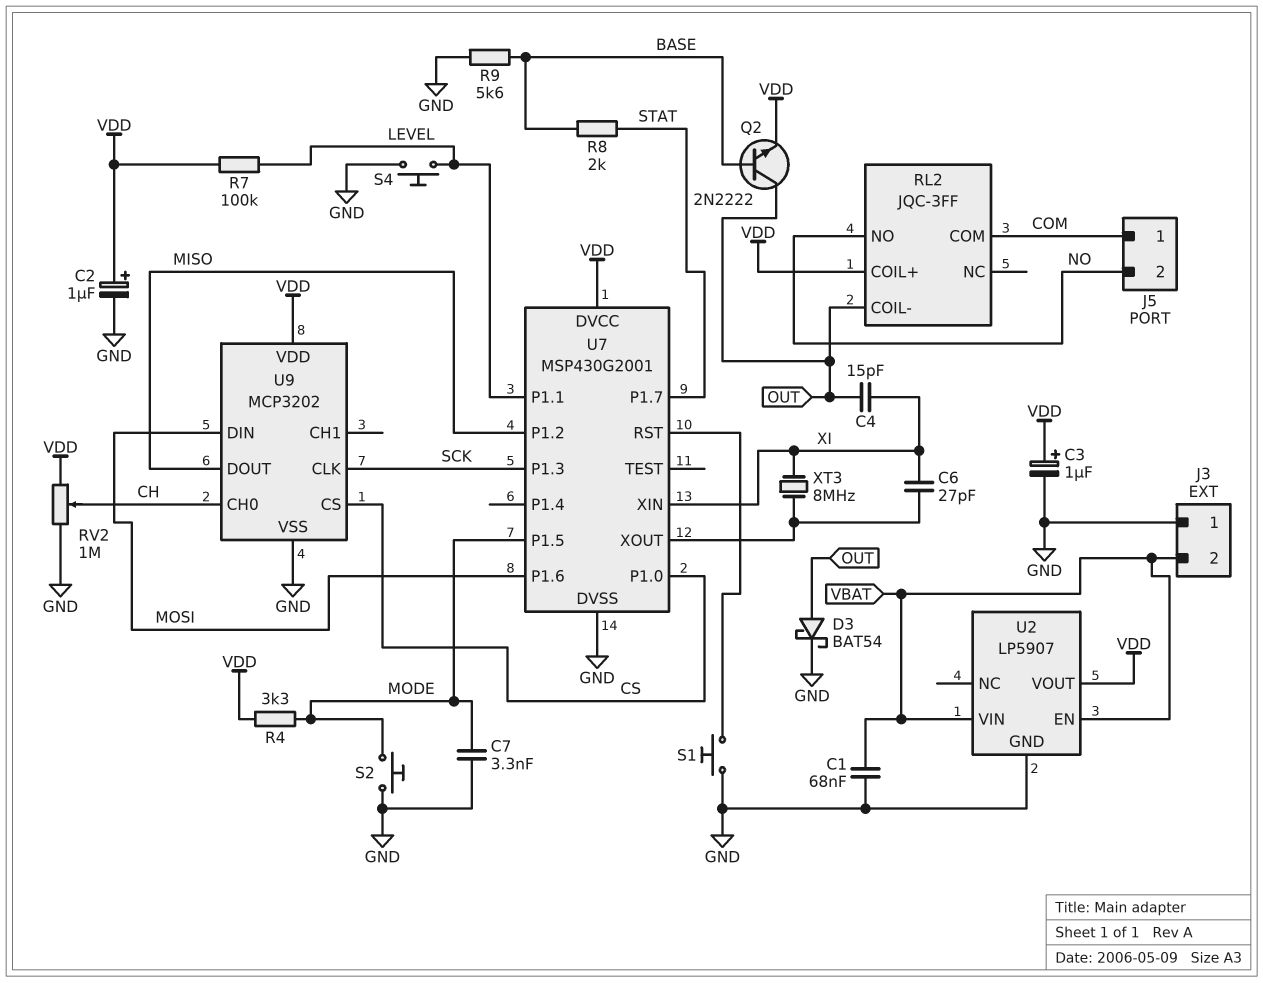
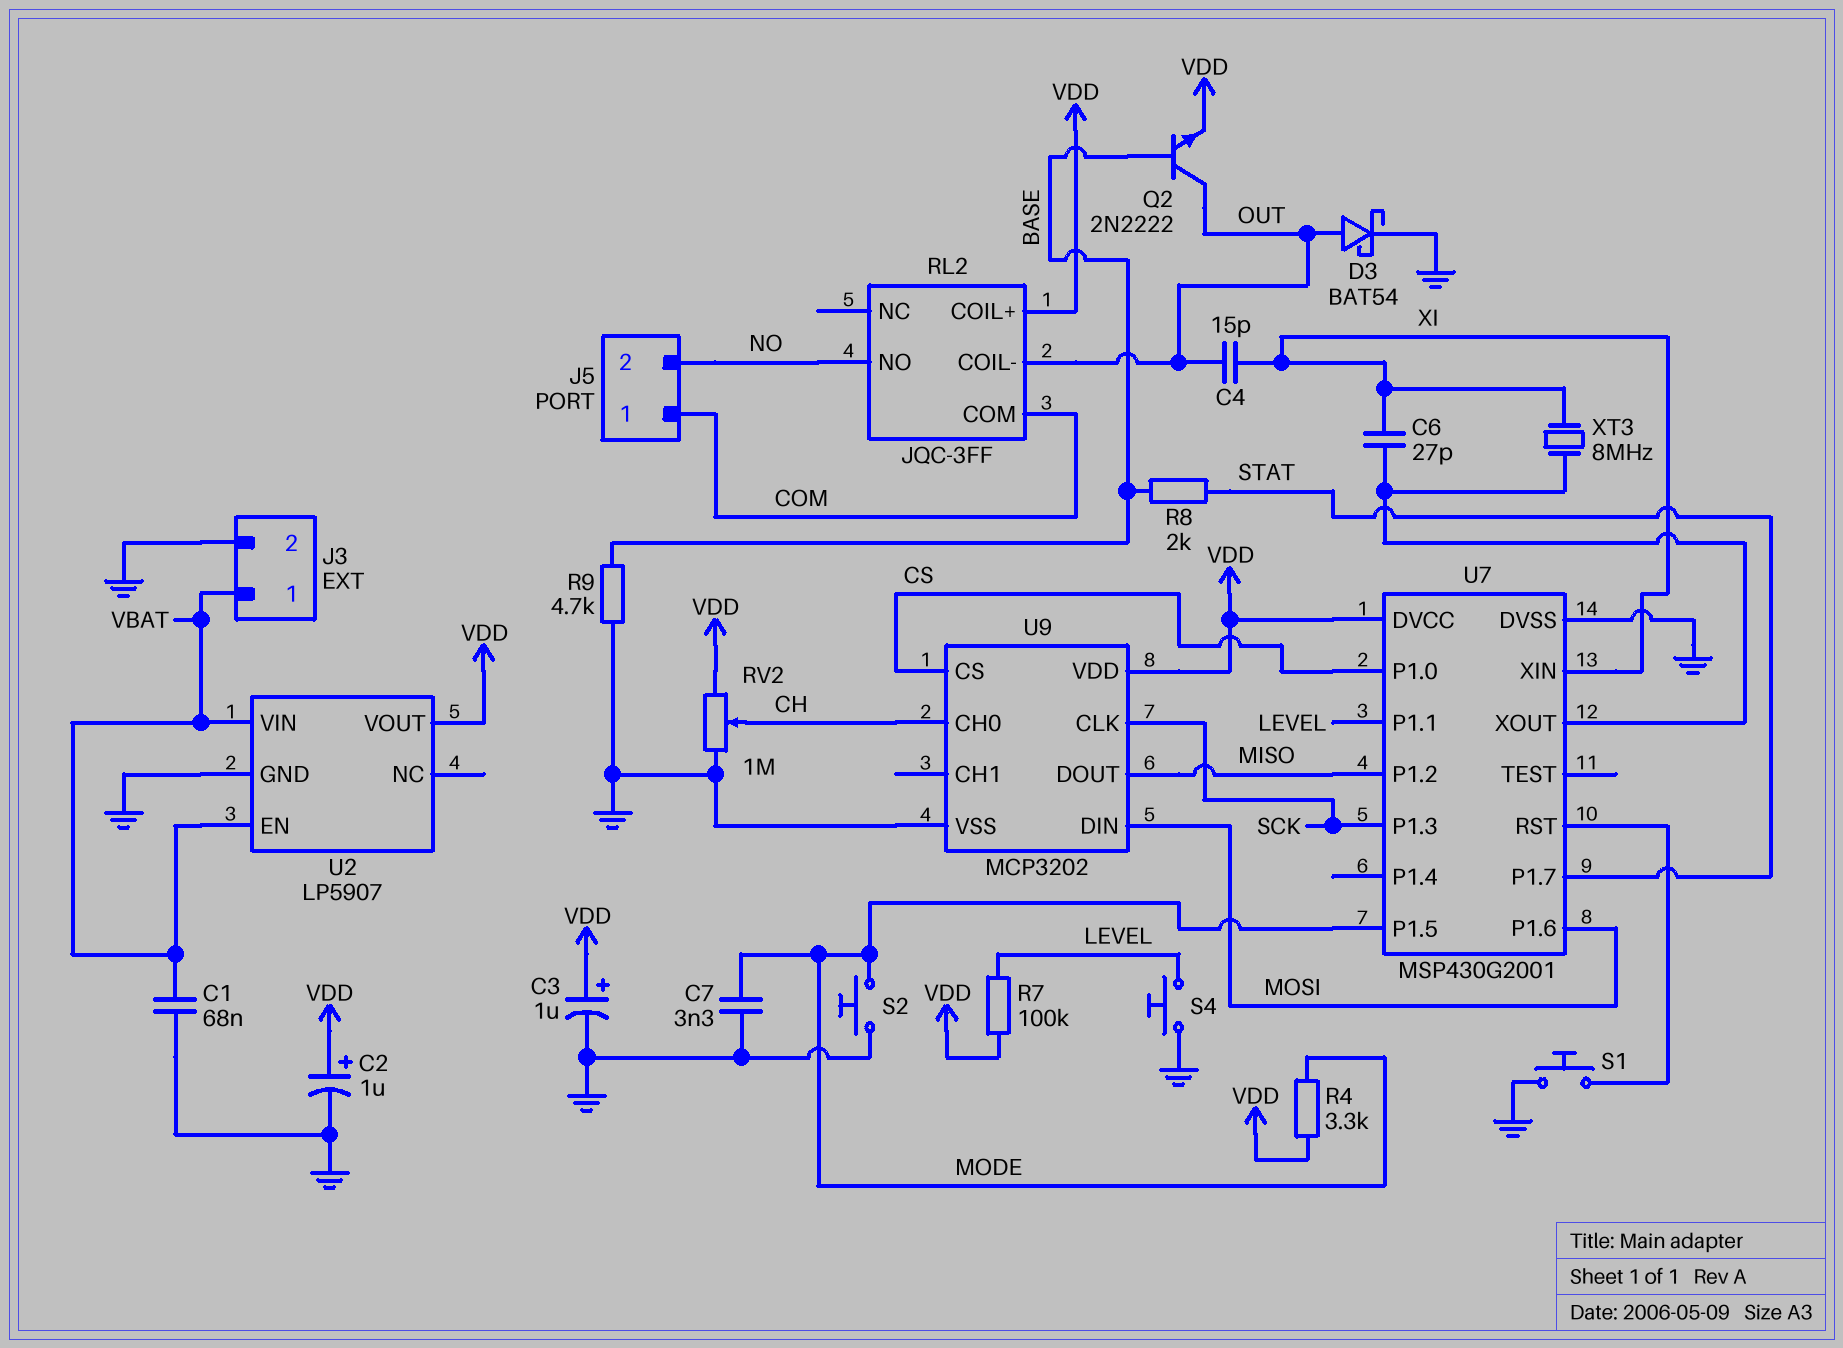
J3 pin 1: GND -> VBAT
J3 pin 2: VBAT -> GND
R9: 5.6k (BASE, GND) -> 4.7k (BASE, GND)

